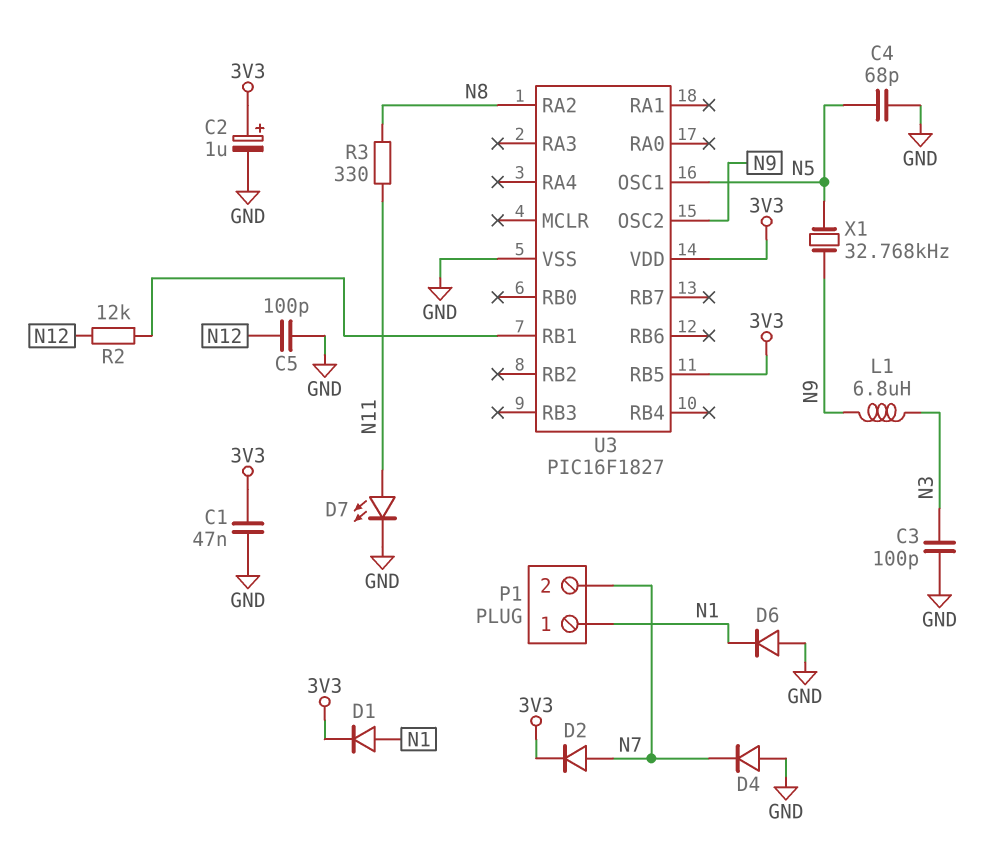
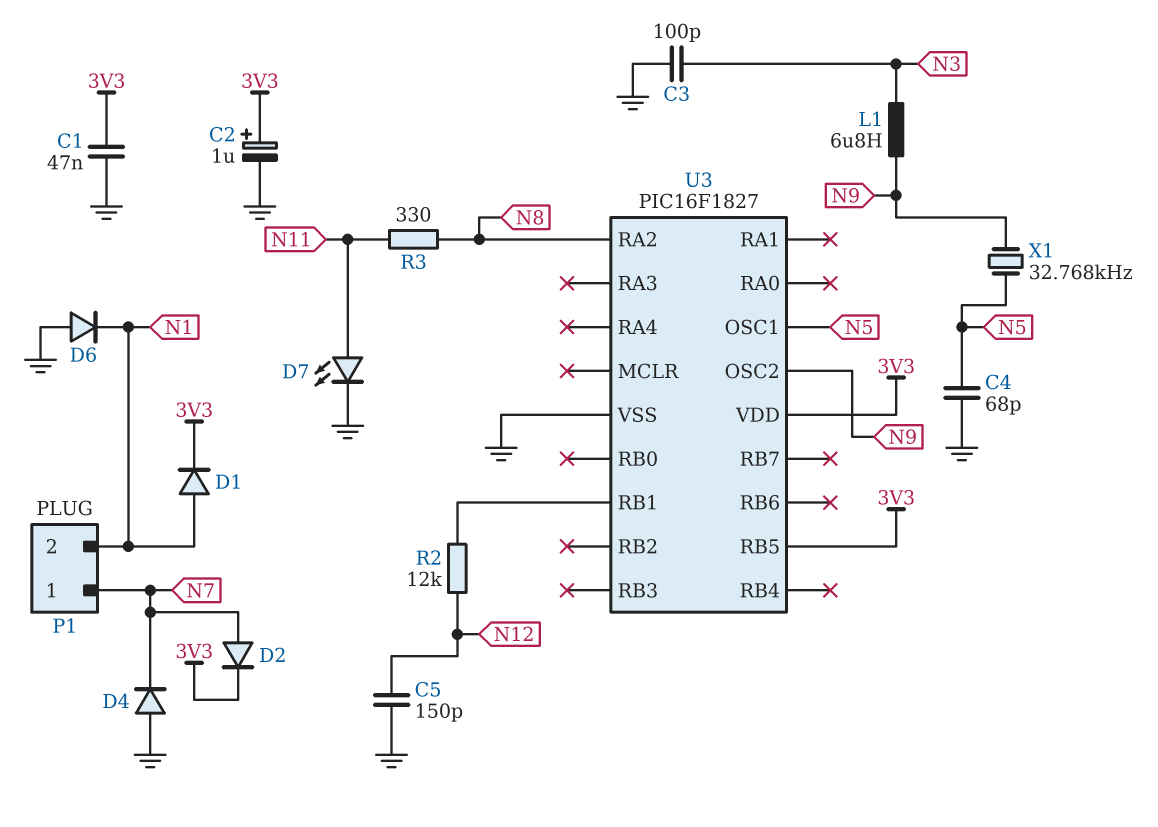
C5: 100pF (GND, N12) -> 150pF (GND, N12)
P1 pin 1: N1 -> N7
P1 pin 2: N7 -> N1

